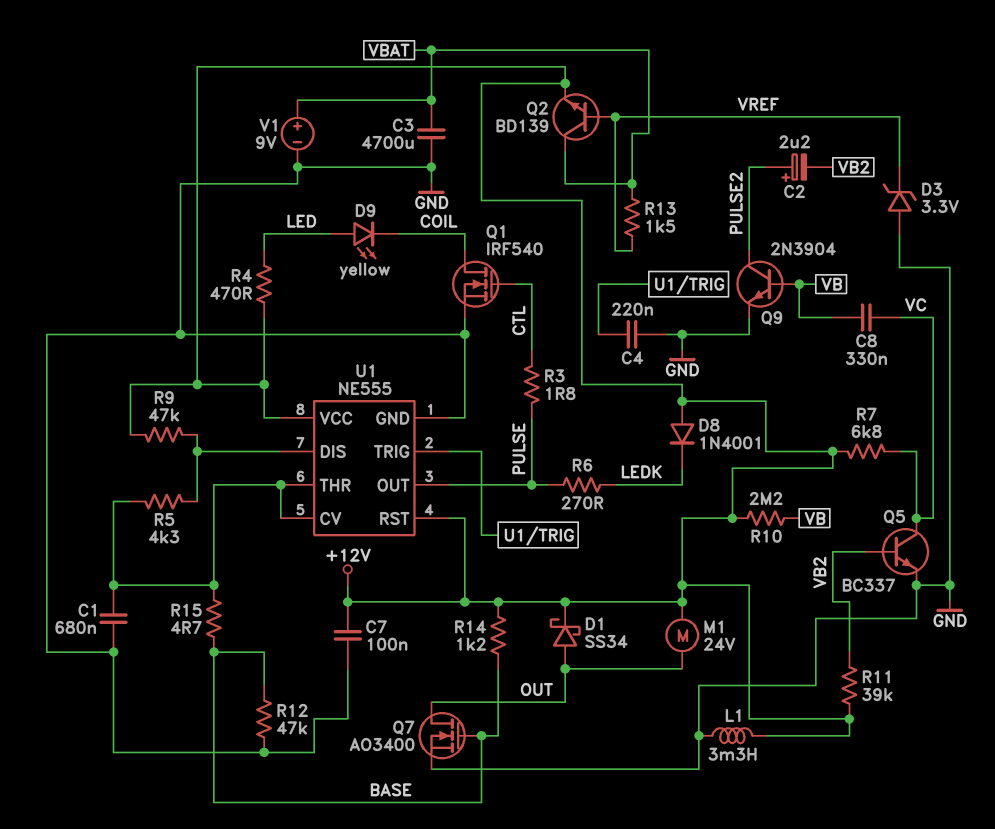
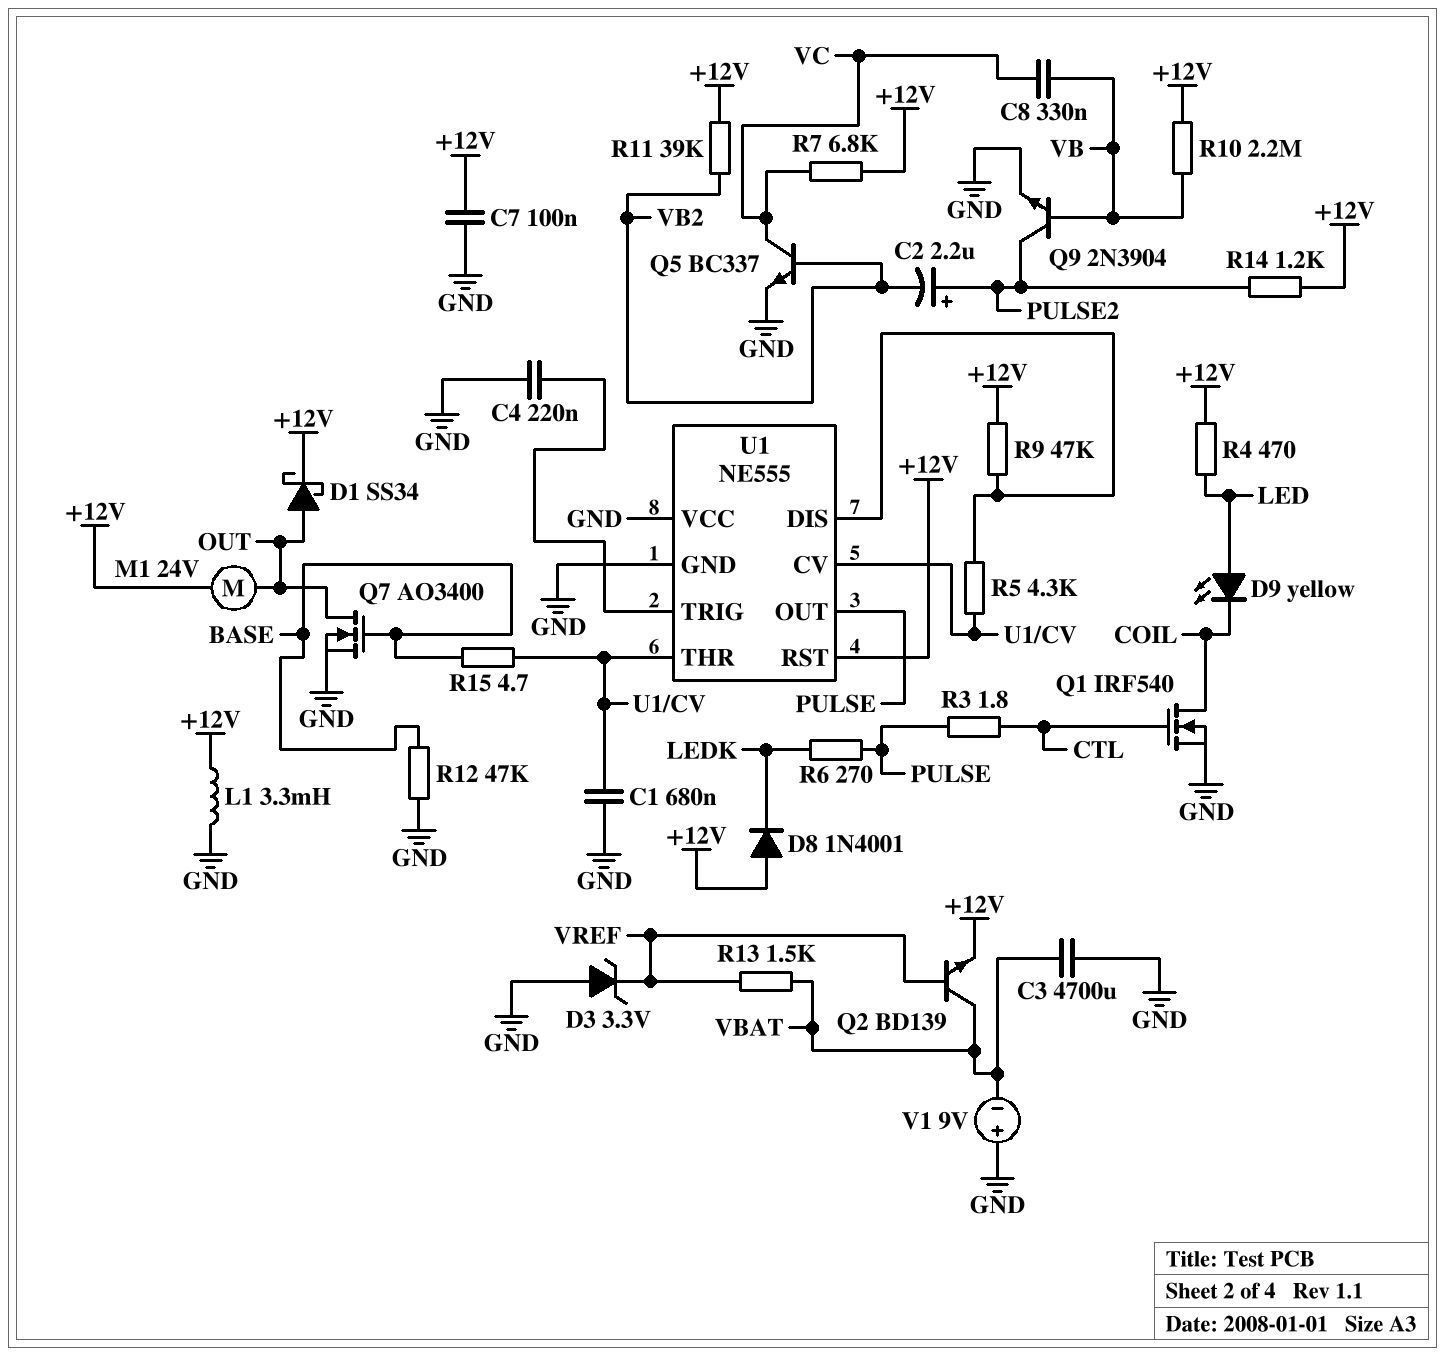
R14: 1.2k (+12V, BASE) -> 1.2k (+12V, PULSE2)
U1 pin VCC: +12V -> GND
V1: 9V (plus VBAT, minus GND) -> 9V (plus GND, minus VBAT)

